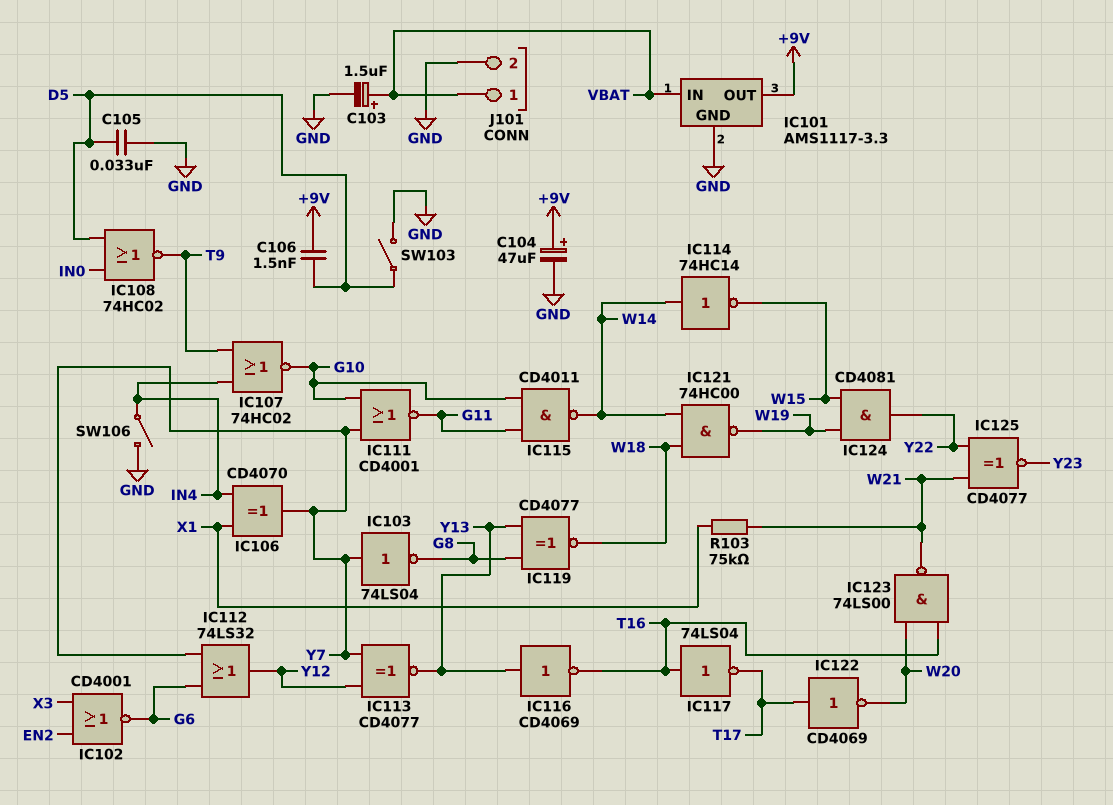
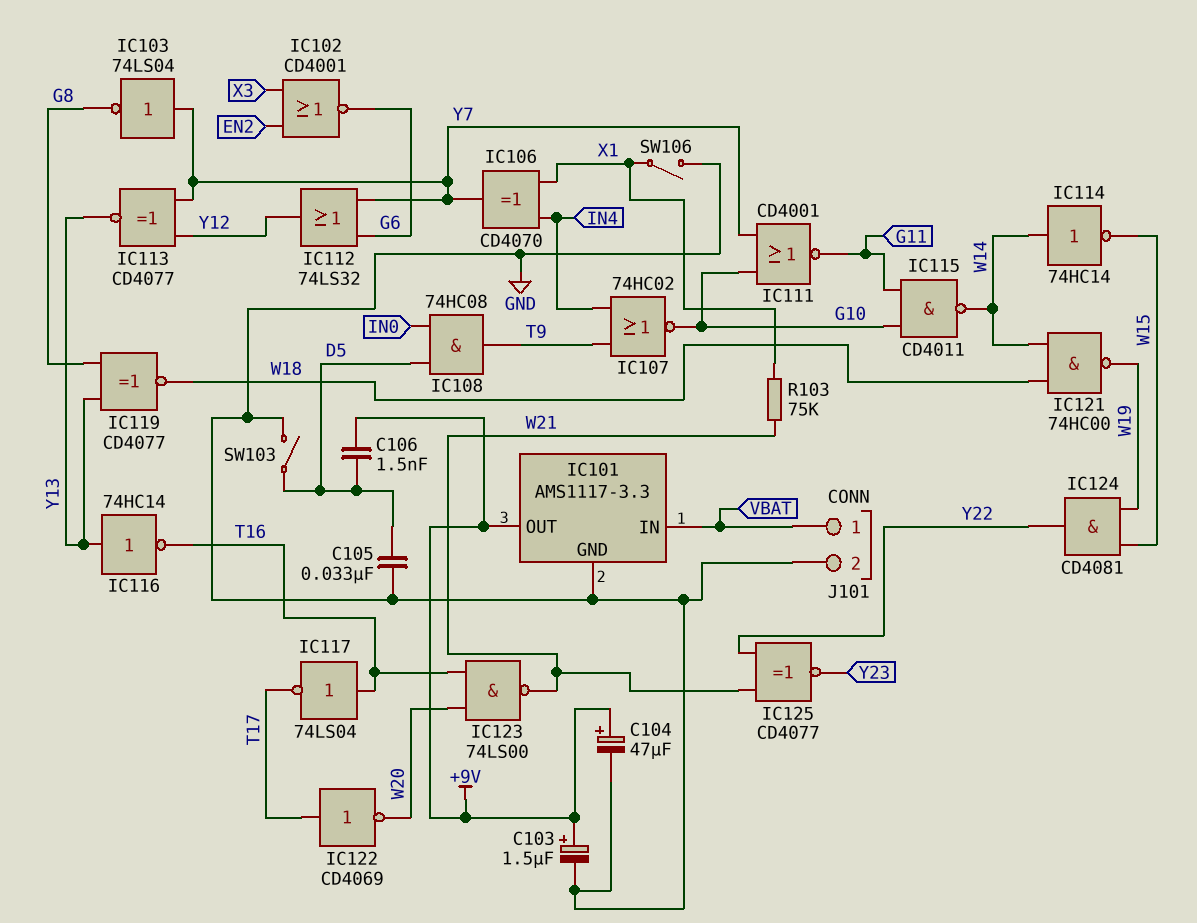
C103: 1.5uF (plus VBAT, minus GND) -> 1.5uF (plus +9V, minus GND)
IC108: NOR 74HC02 (in D5, in IN0, out T9) -> AND 74HC08 (in D5, in IN0, out T9)
IC116: NOT CD4069 (in Y13, out T16) -> NOT 74HC14 (in Y13, out T16)
SW106: switch (GND, IN4) -> switch (GND, X1)

